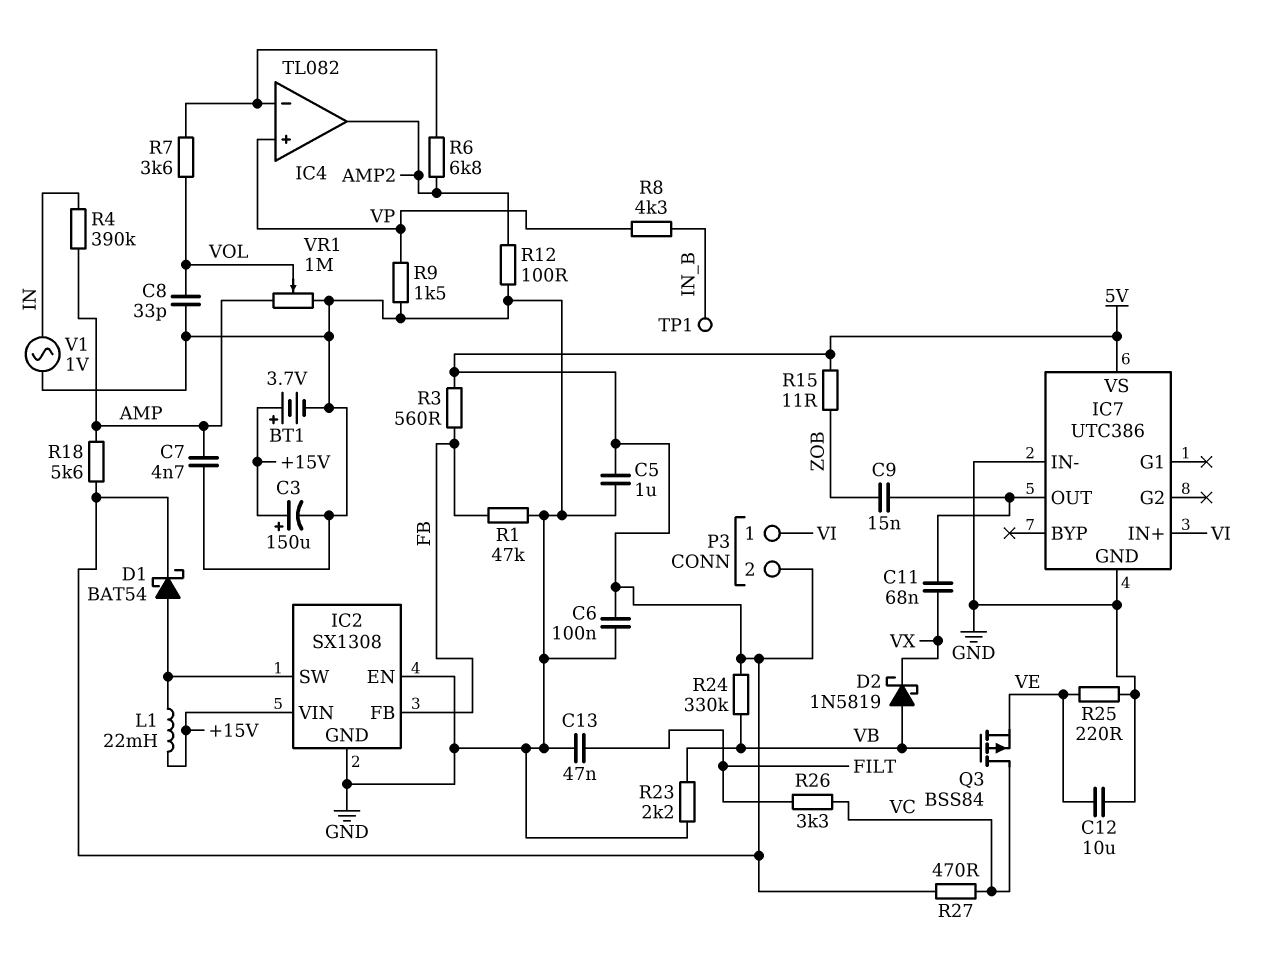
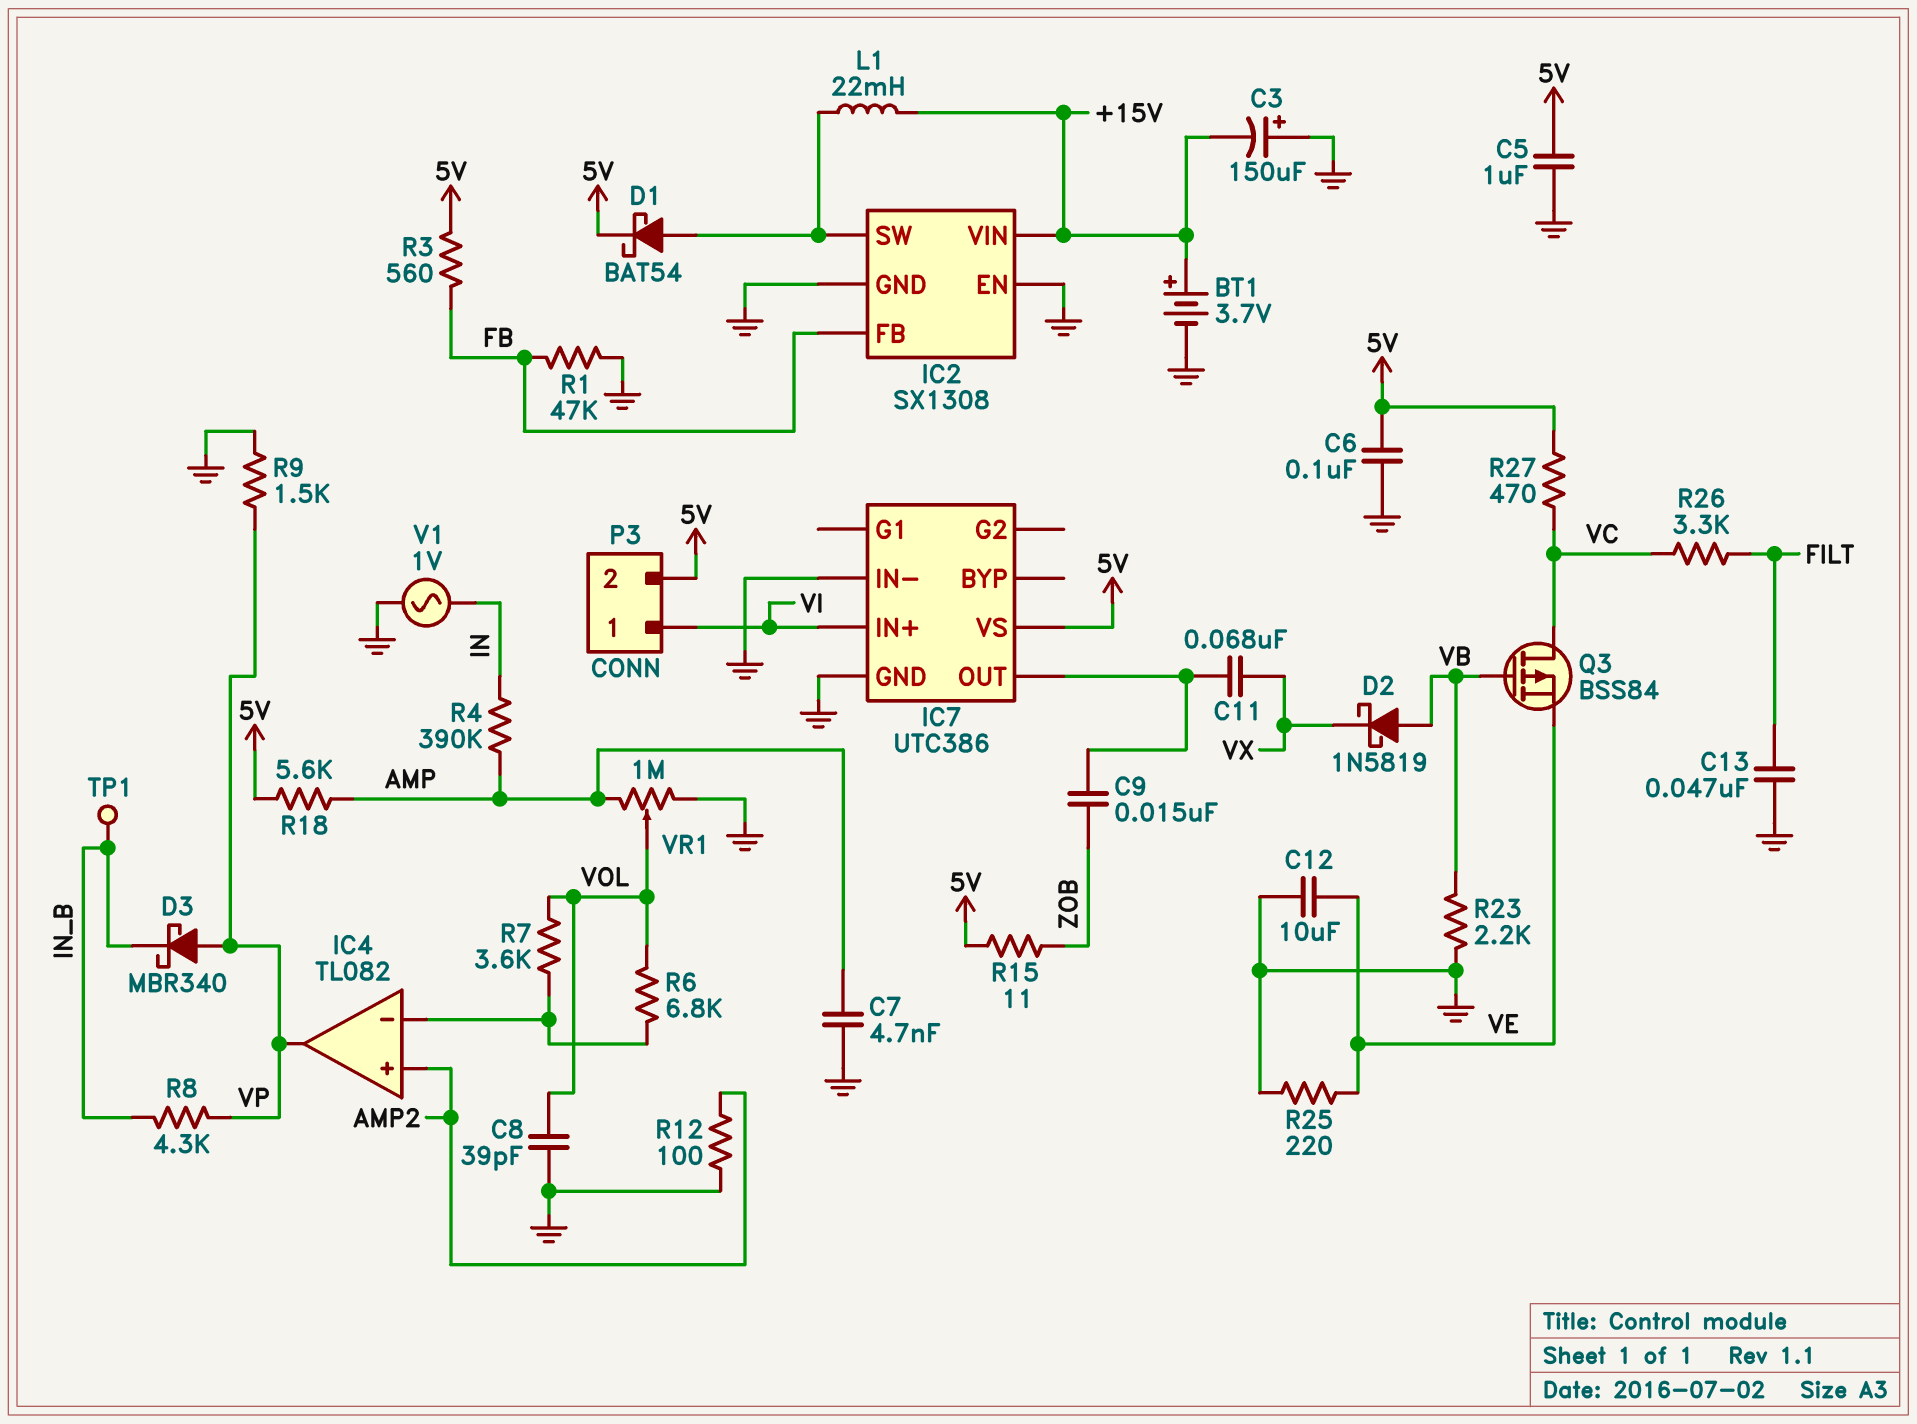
C3: 150uF (plus +15V, minus GND) -> 150uF (plus GND, minus +15V)
C8: 33pF (GND, VOL) -> 39pF (GND, VOL)
D3: none -> schottky MBR340 (A VP, K IN_B)
IC4 pin in+: VP -> AMP2
IC4 pin out: AMP2 -> VP
R6: 6.8k (AMP2, IC4/in-) -> 6.8k (IC4/in-, VOL)
R24: 330k (5V, VB) -> none

